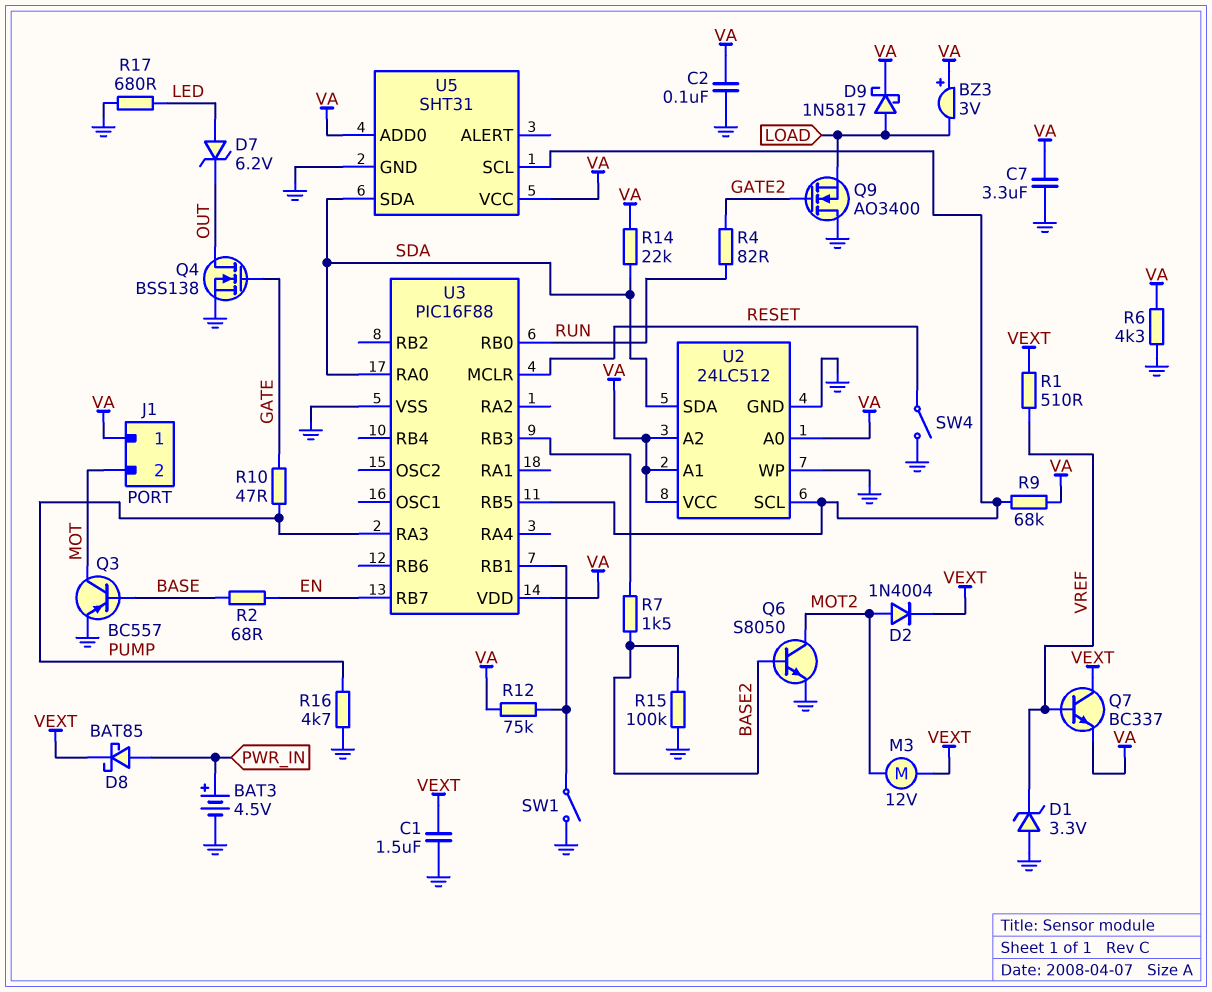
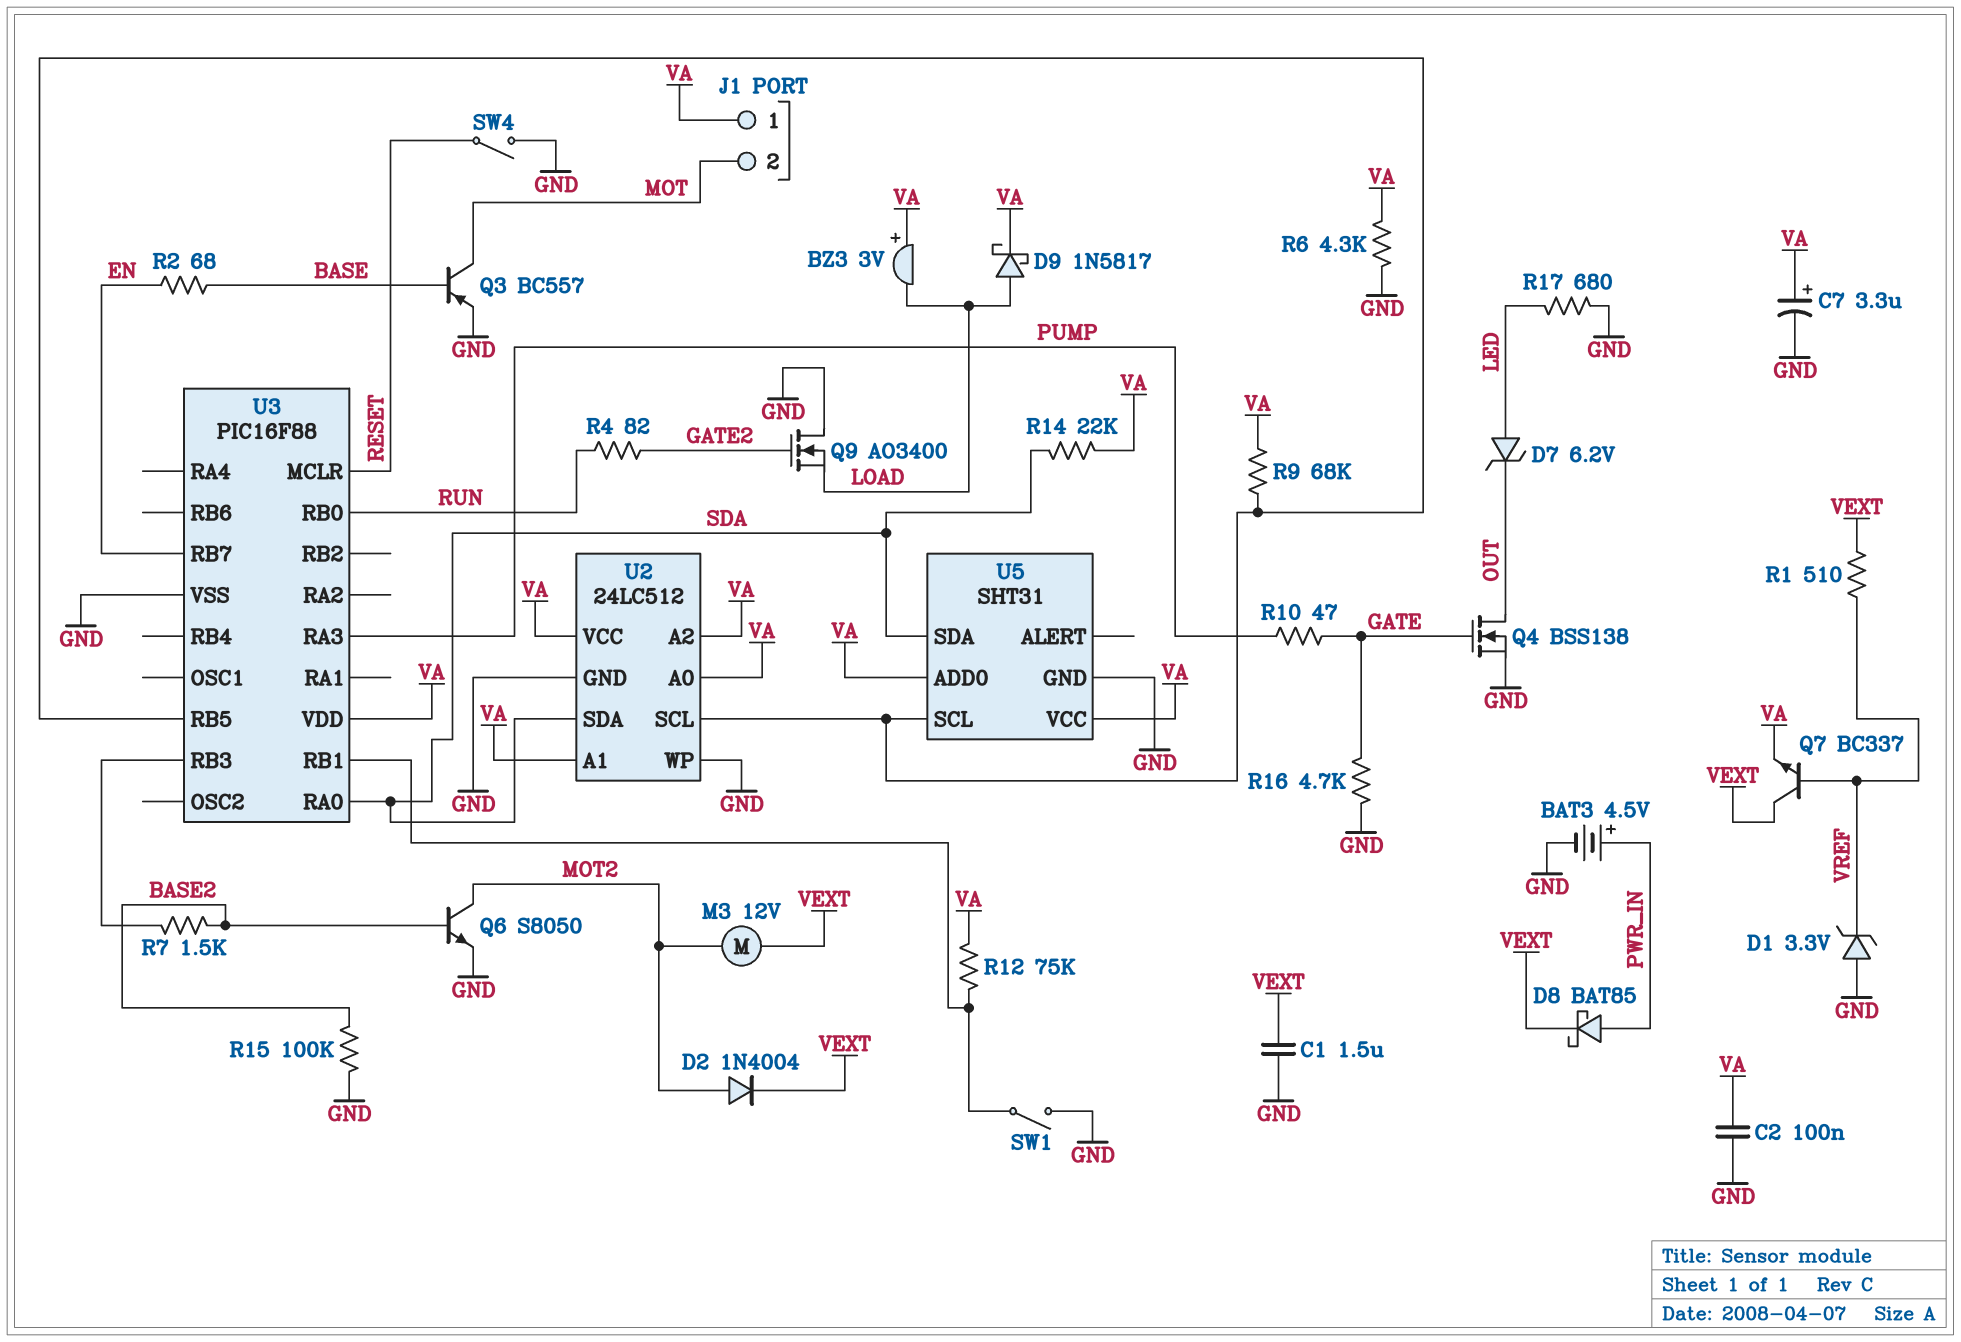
C7: 3.3uF (GND, VA) -> 3.3uF (plus VA, minus GND)
R16: 4.7k (GND, PUMP) -> 4.7k (GATE, GND)

